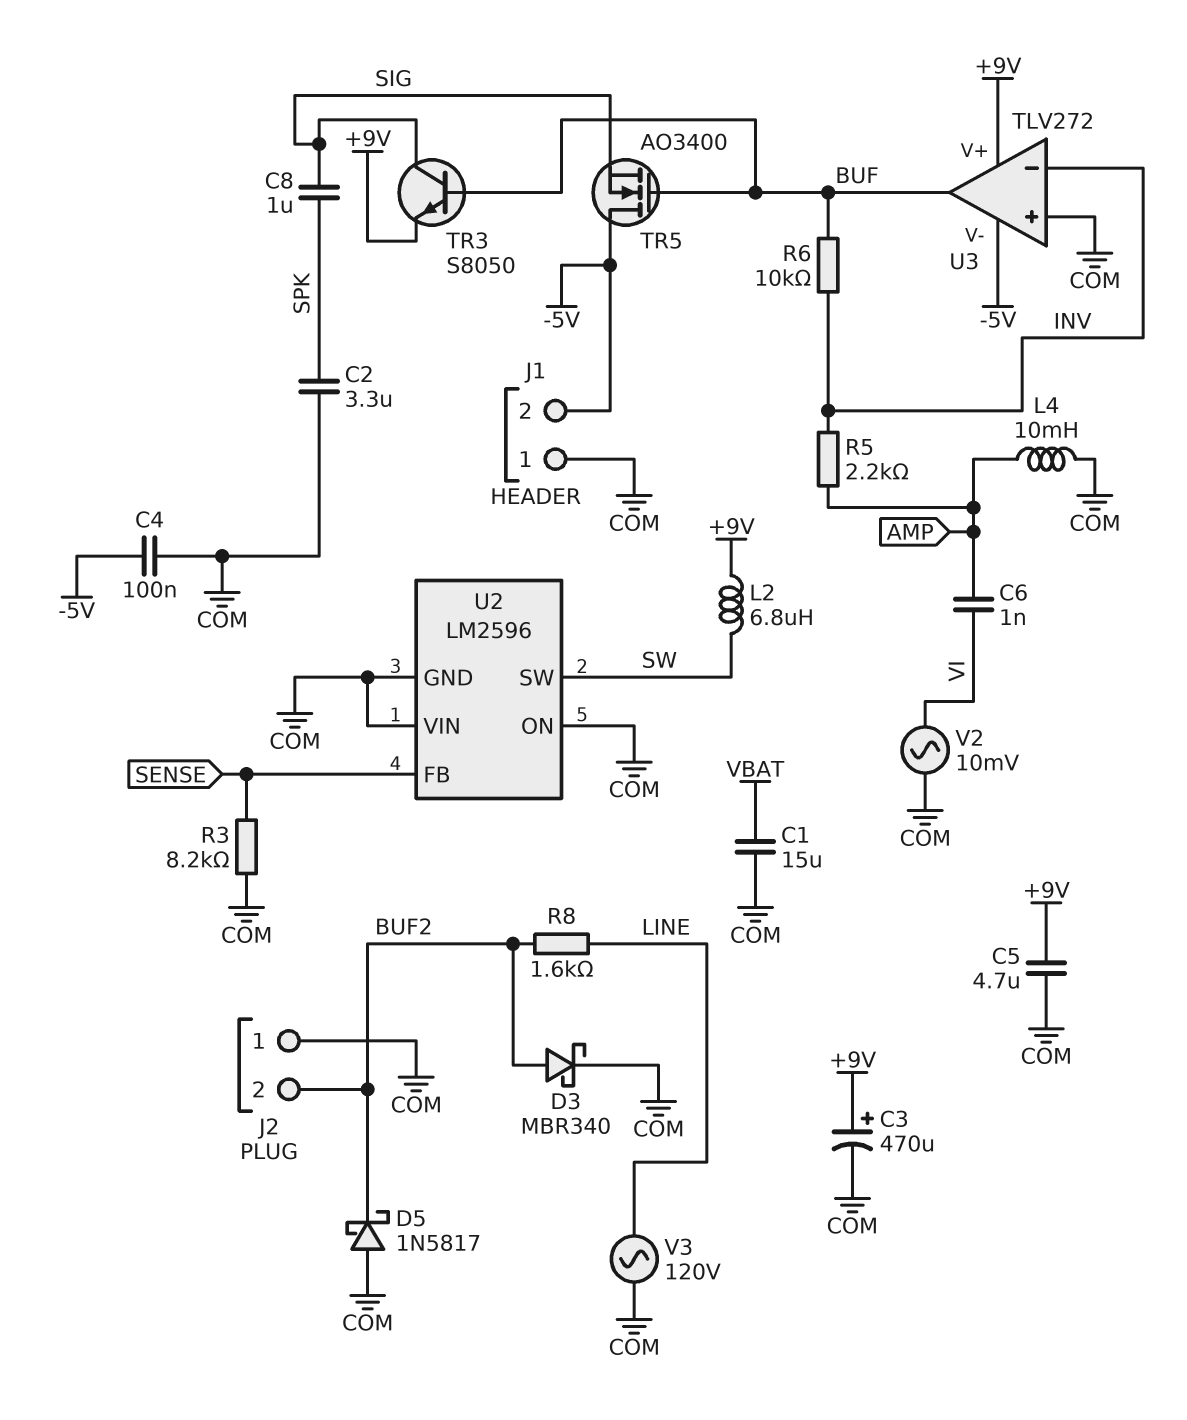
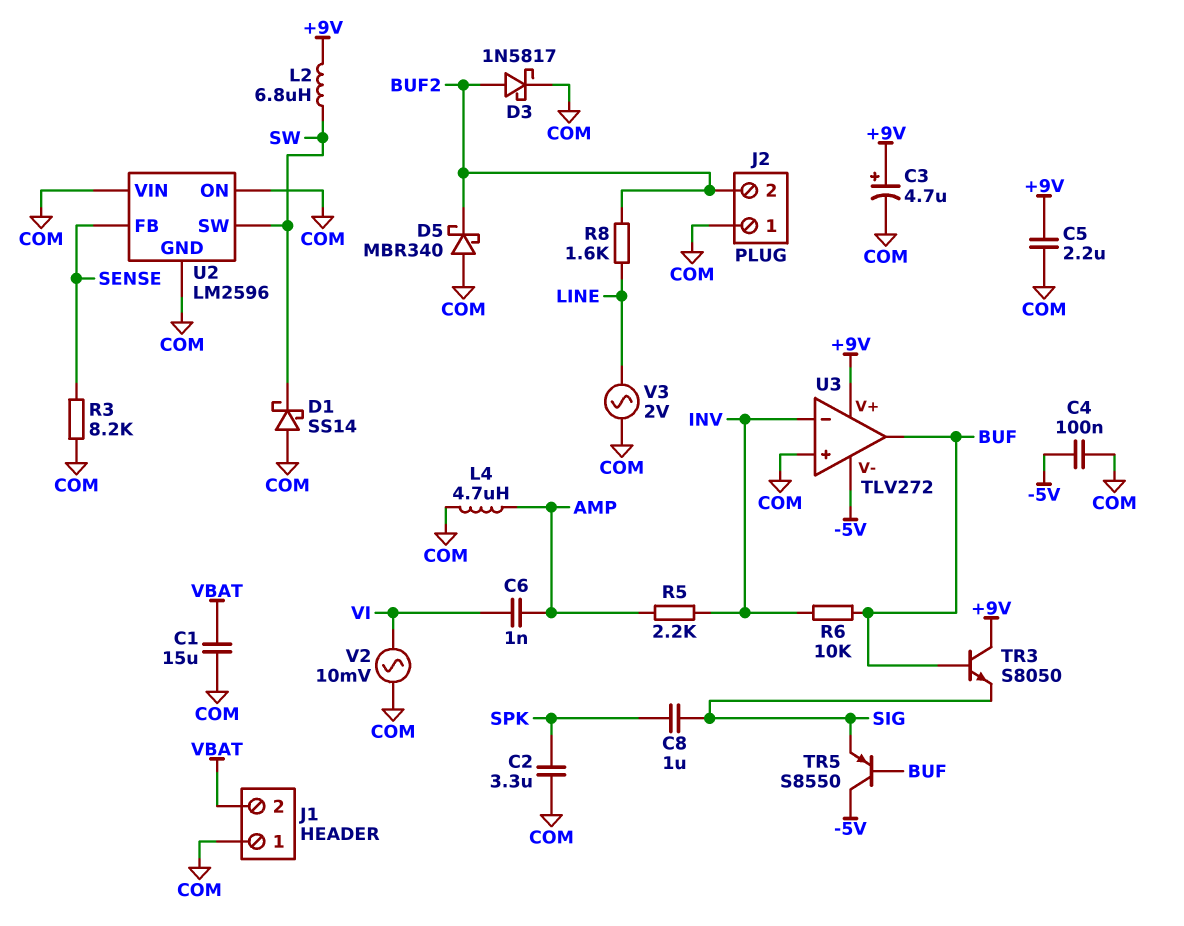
C3: 470uF (plus +9V, minus COM) -> 4.7uF (plus +9V, minus COM)
C5: 4.7uF (+9V, COM) -> 2.2uF (+9V, COM)
D1: none -> schottky SS14 (A COM, K SW)
D3: schottky MBR340 (A BUF2, K COM) -> schottky 1N5817 (A BUF2, K COM)
D5: schottky 1N5817 (A COM, K BUF2) -> schottky MBR340 (A COM, K BUF2)
J1 pin 2: -5V -> VBAT
L4: 10mH (AMP, COM) -> 4.7uH (AMP, COM)
TR3: NPN S8050 (B BUF, C SIG, E +9V) -> NPN S8050 (B BUF, C +9V, E SIG)
TR5: NMOS AO3400 (G BUF, D -5V, S SIG) -> PNP S8550 (B BUF, C -5V, E SIG)
V3: AC 120V (COM, LINE) -> AC 2V (COM, LINE)

